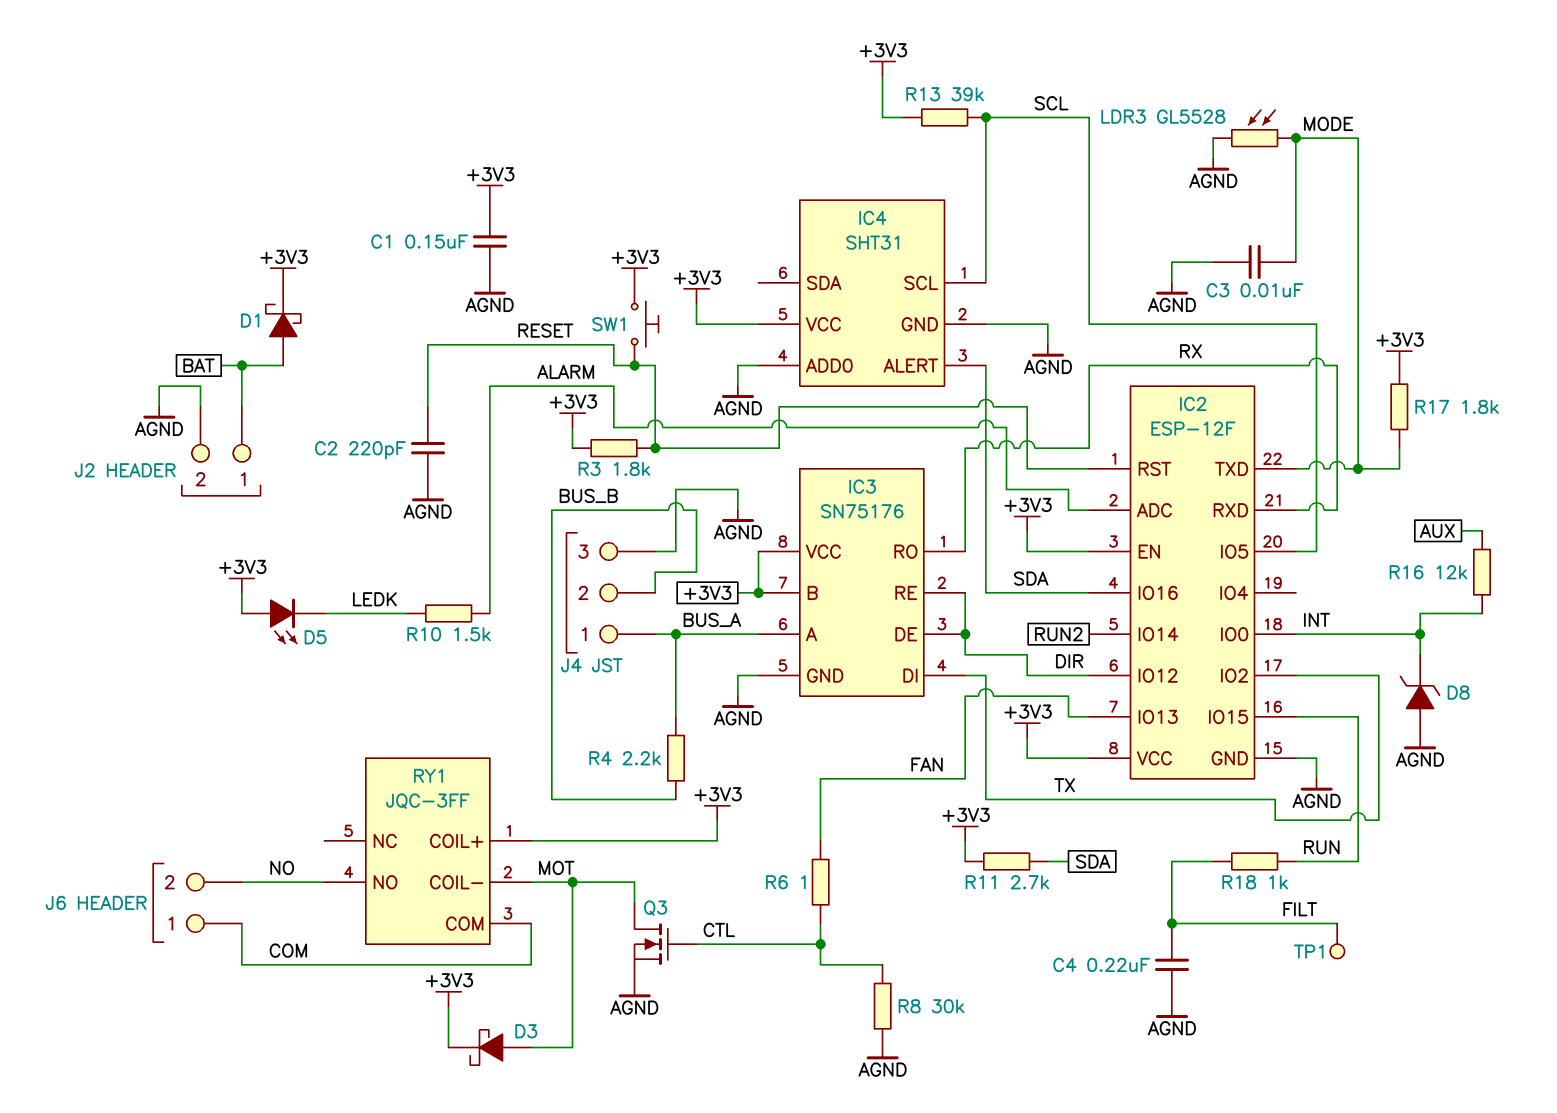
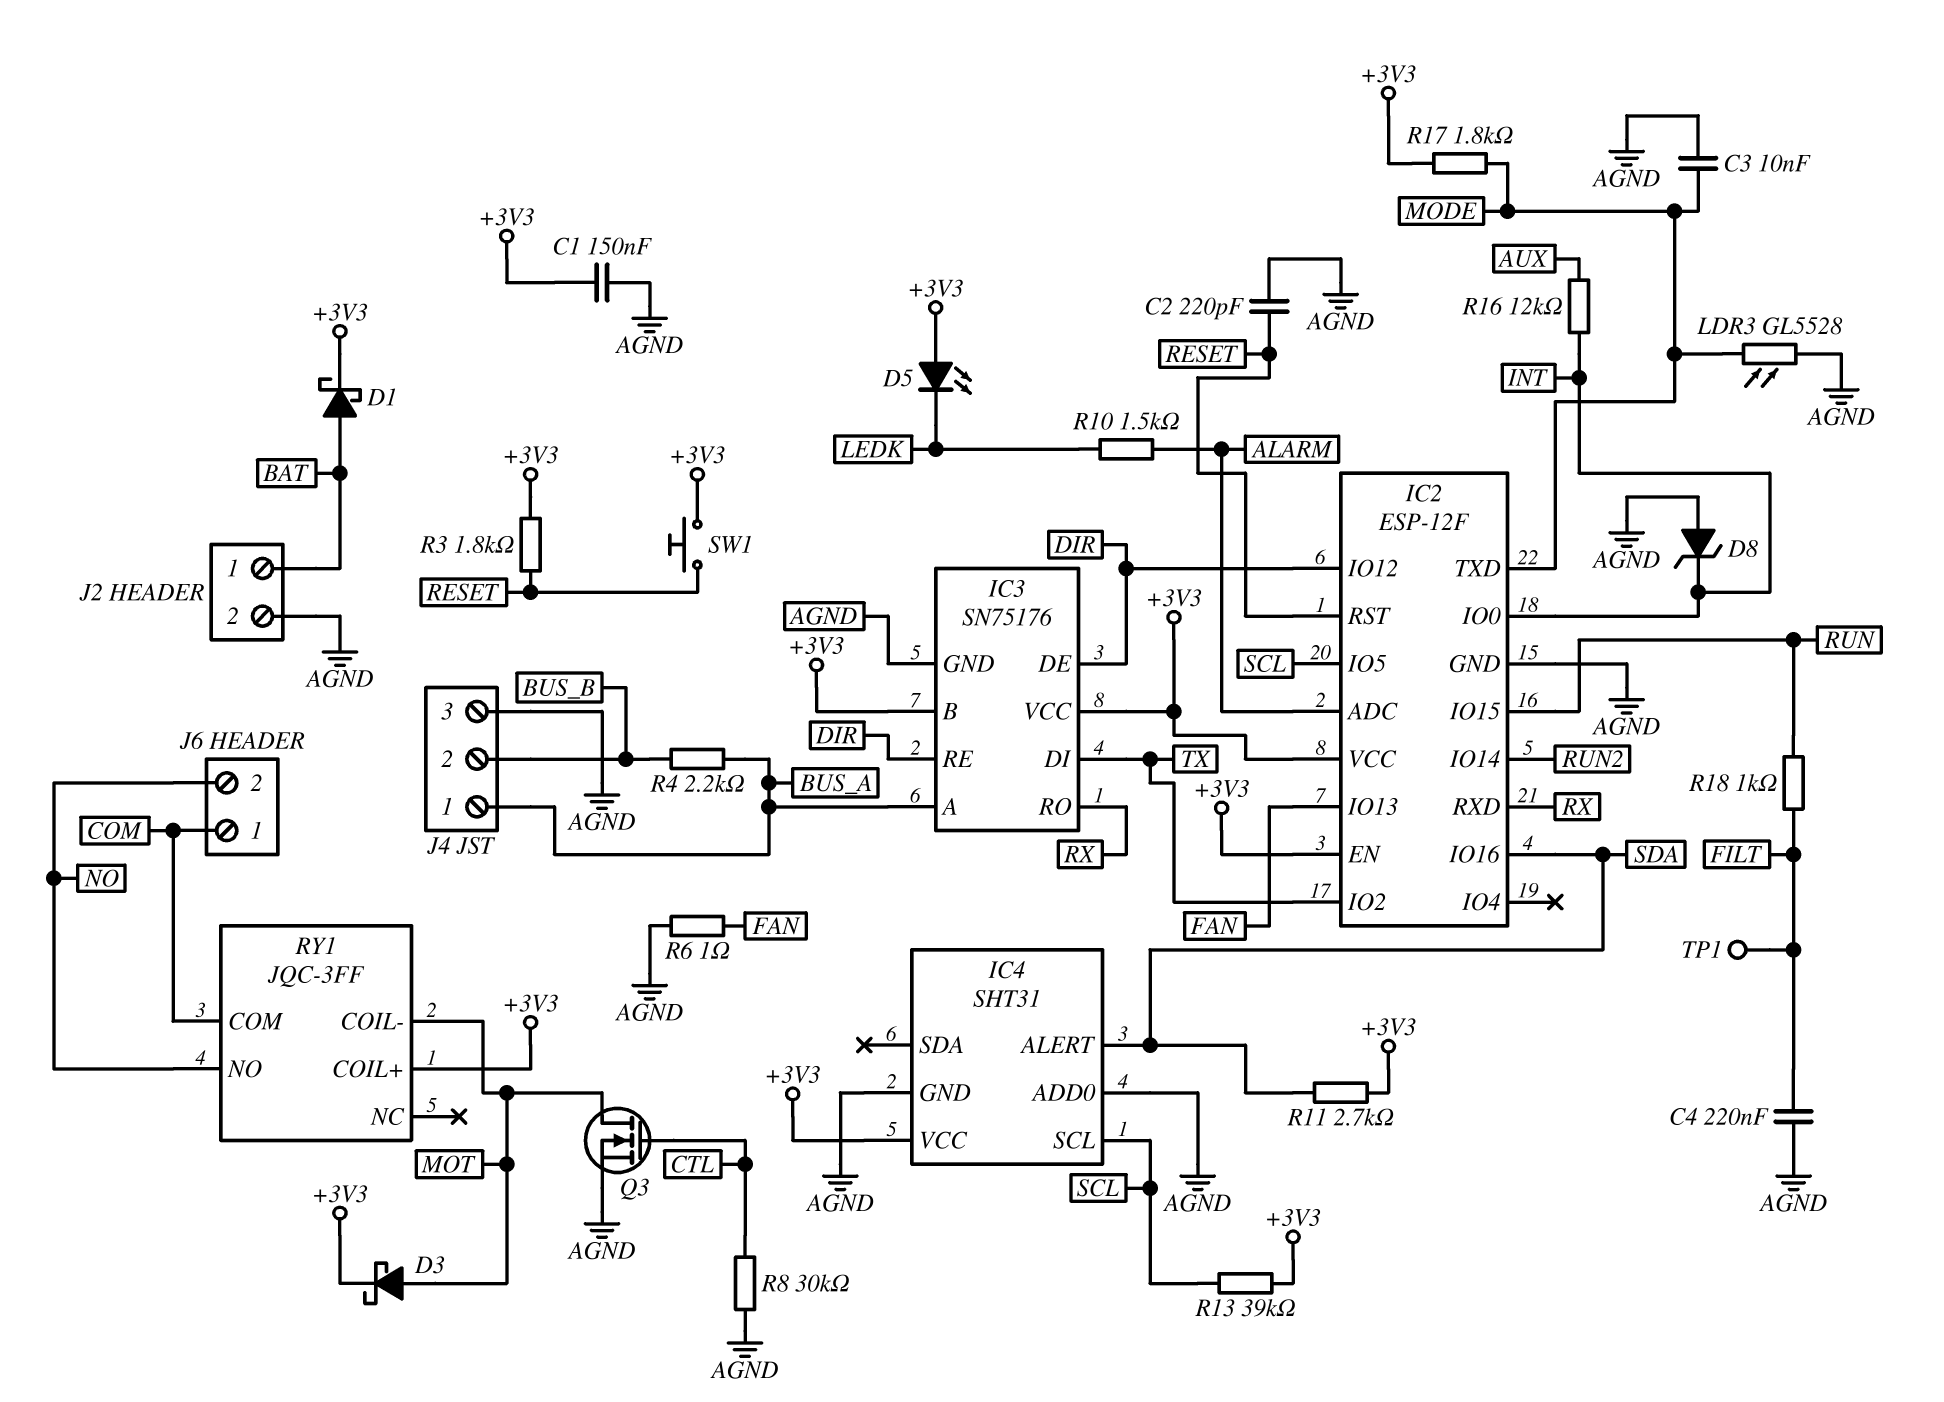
R6: 1 (CTL, FAN) -> 1 (AGND, FAN)

